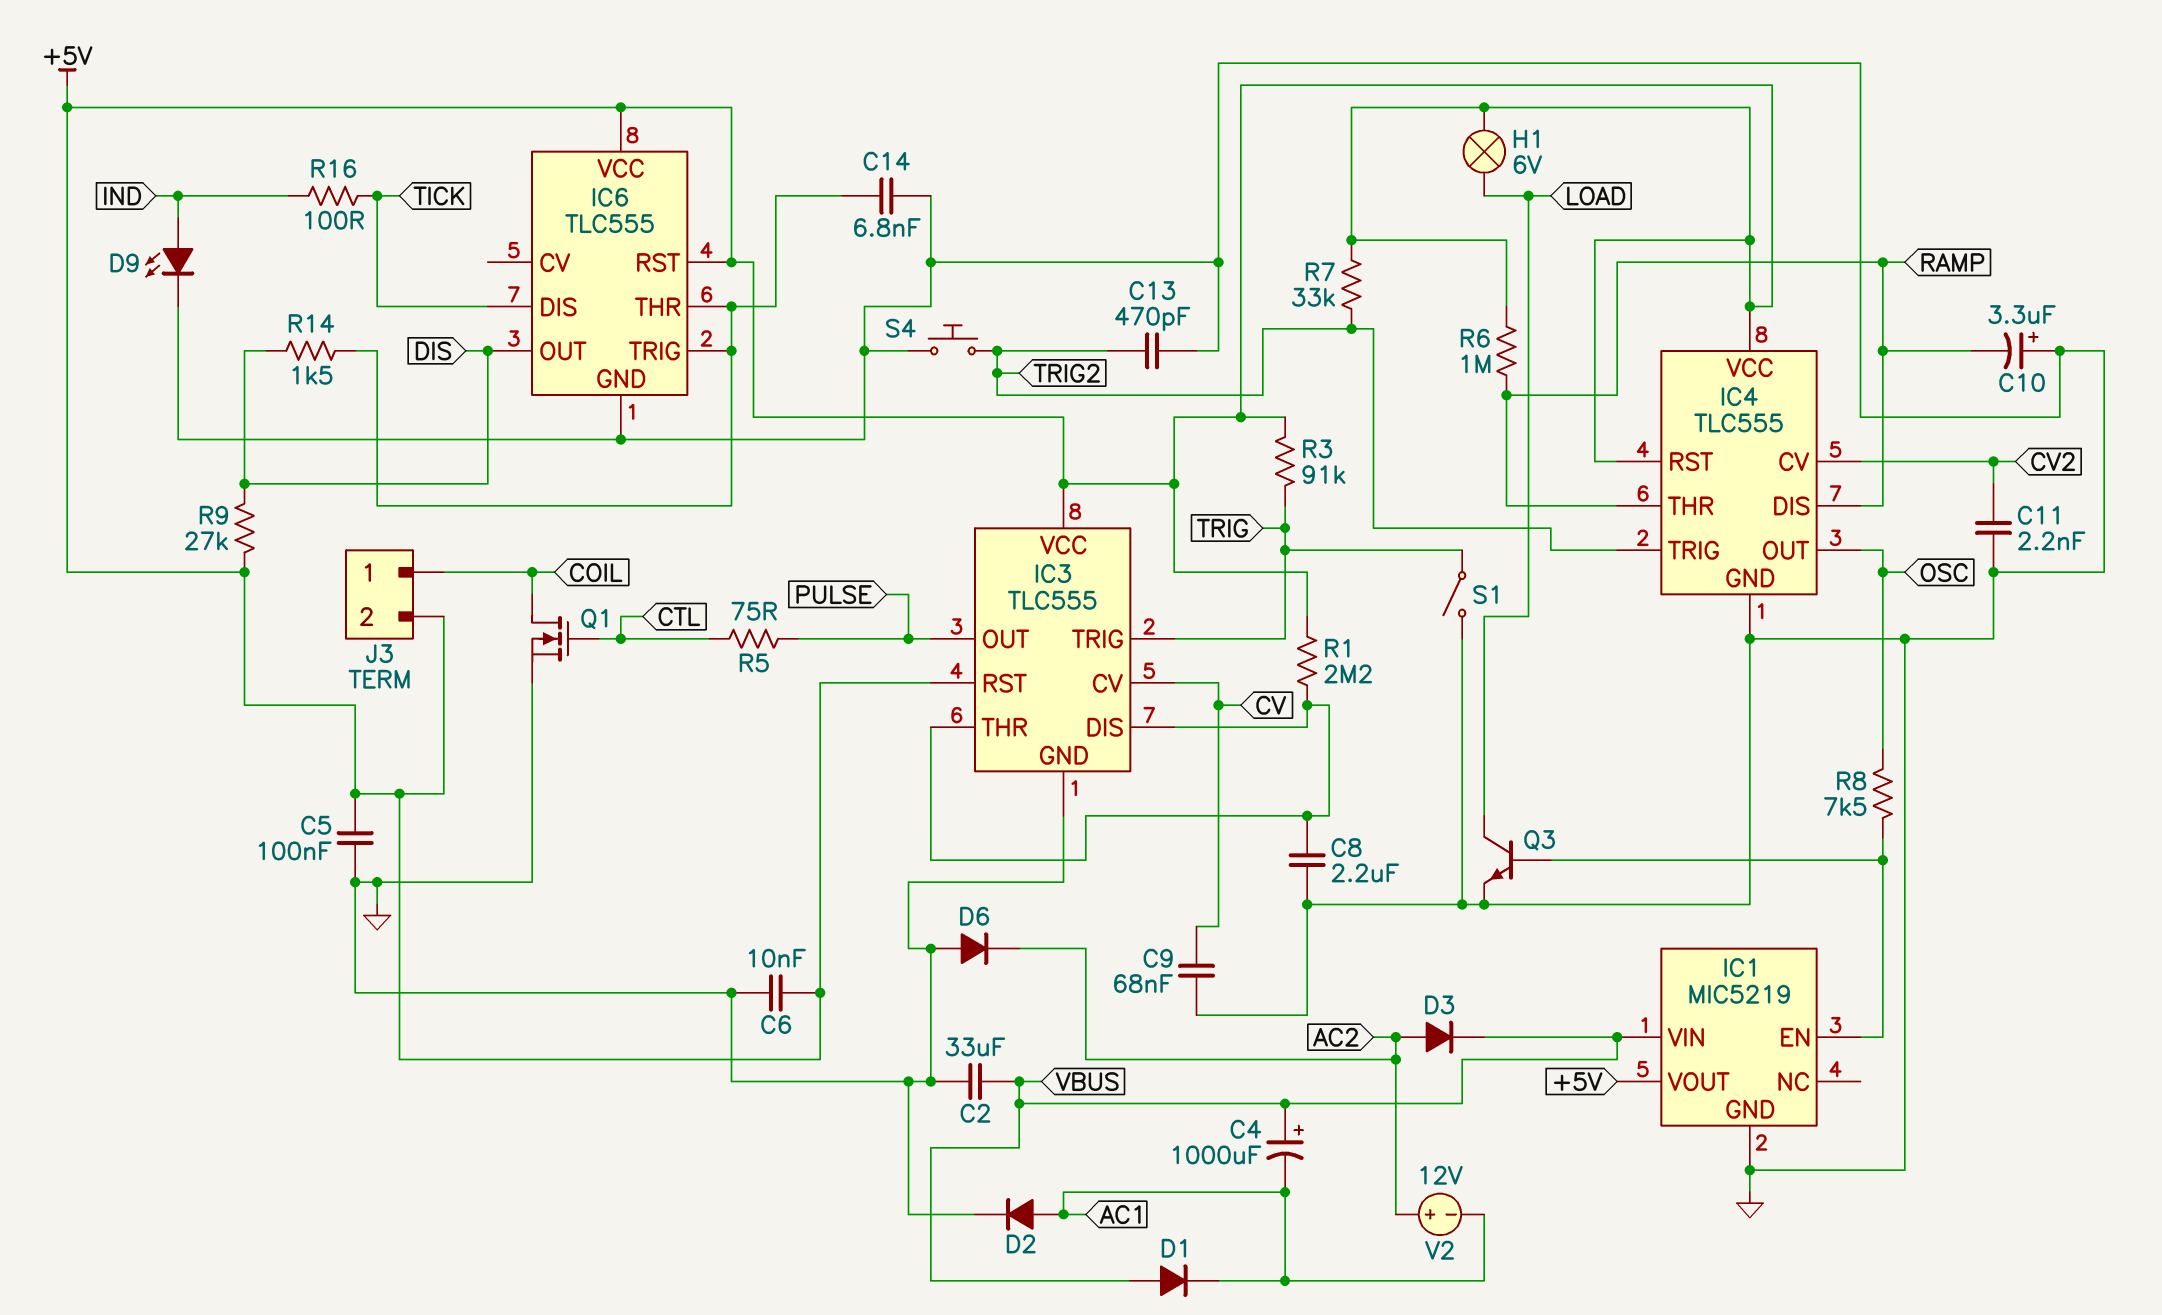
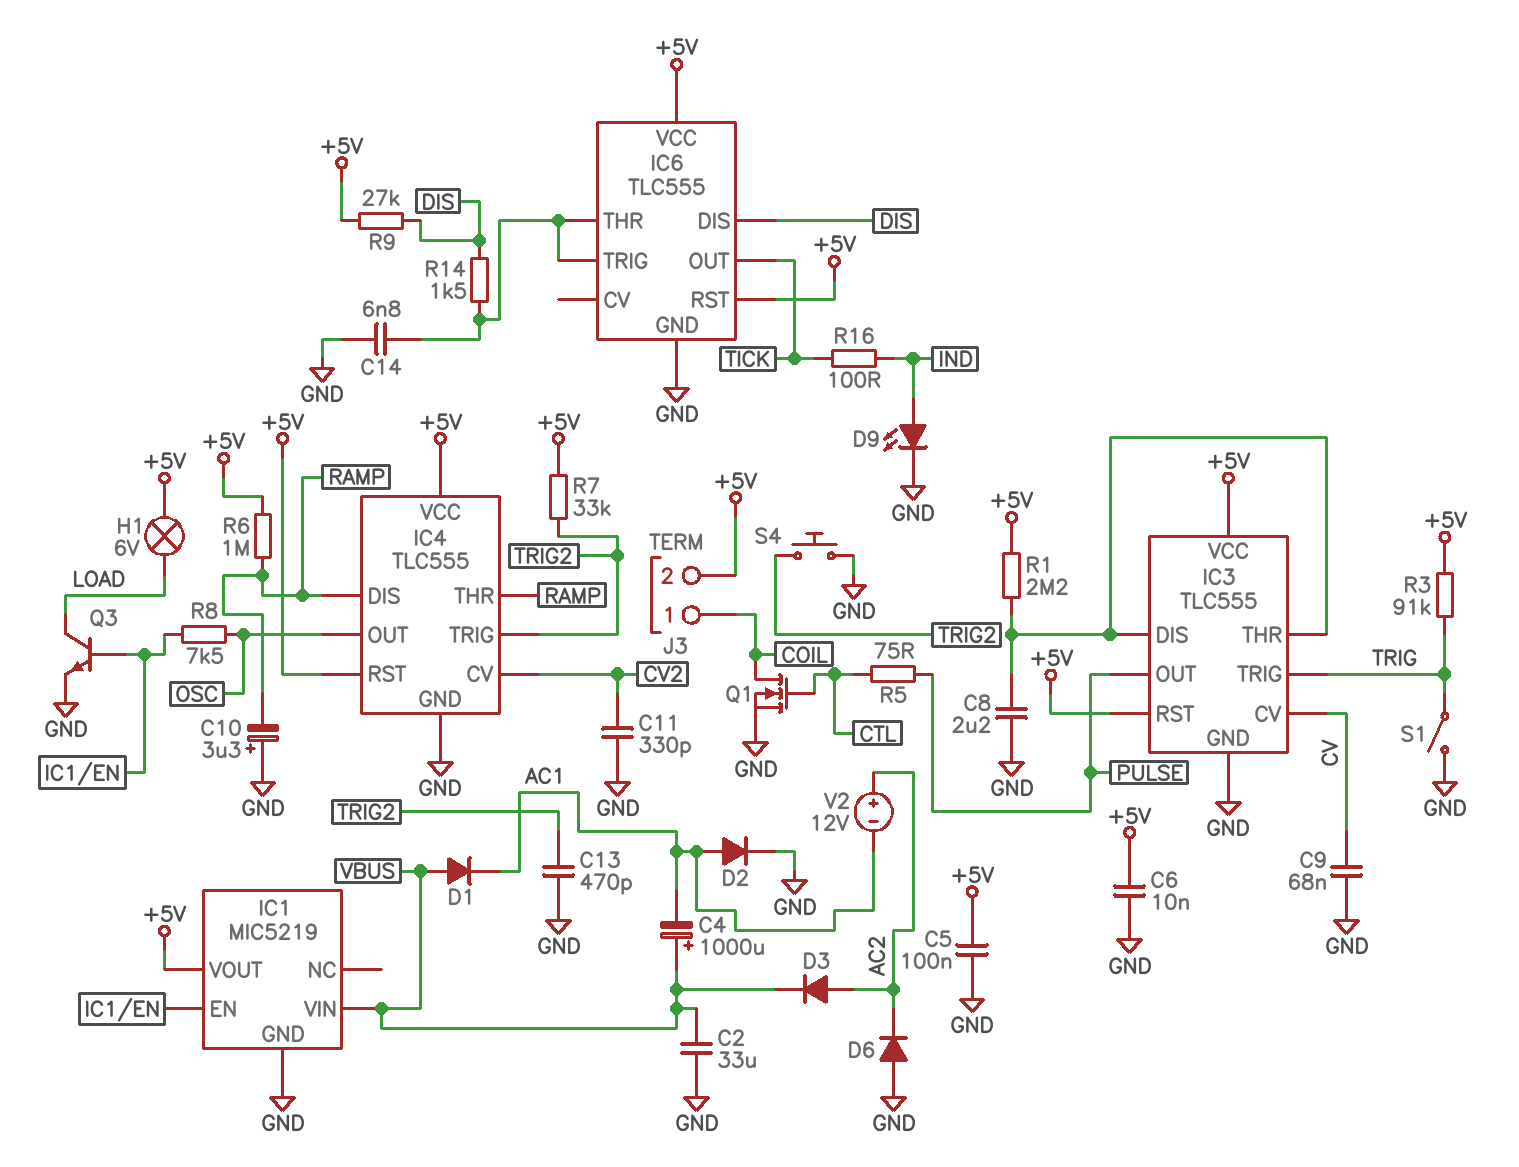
C11: 2.2nF (CV2, GND) -> 330pF (CV2, GND)
IC6 pin DIS: TICK -> DIS
IC6 pin OUT: DIS -> TICK

